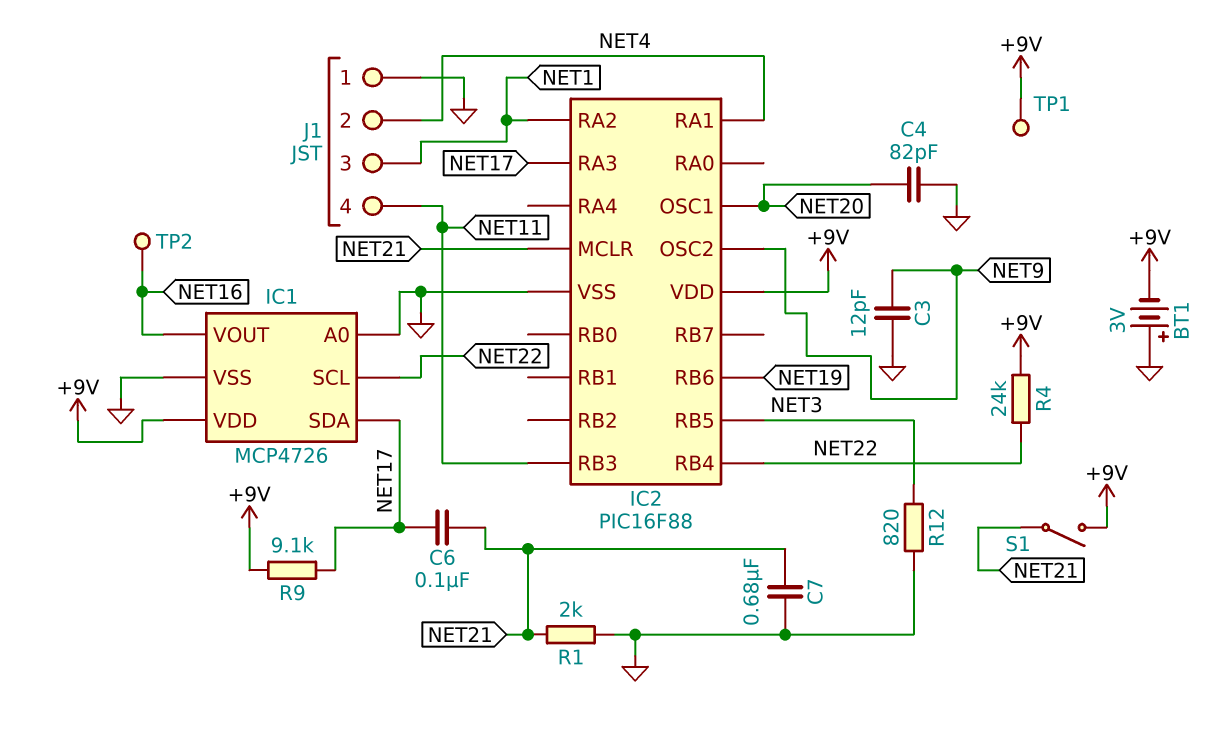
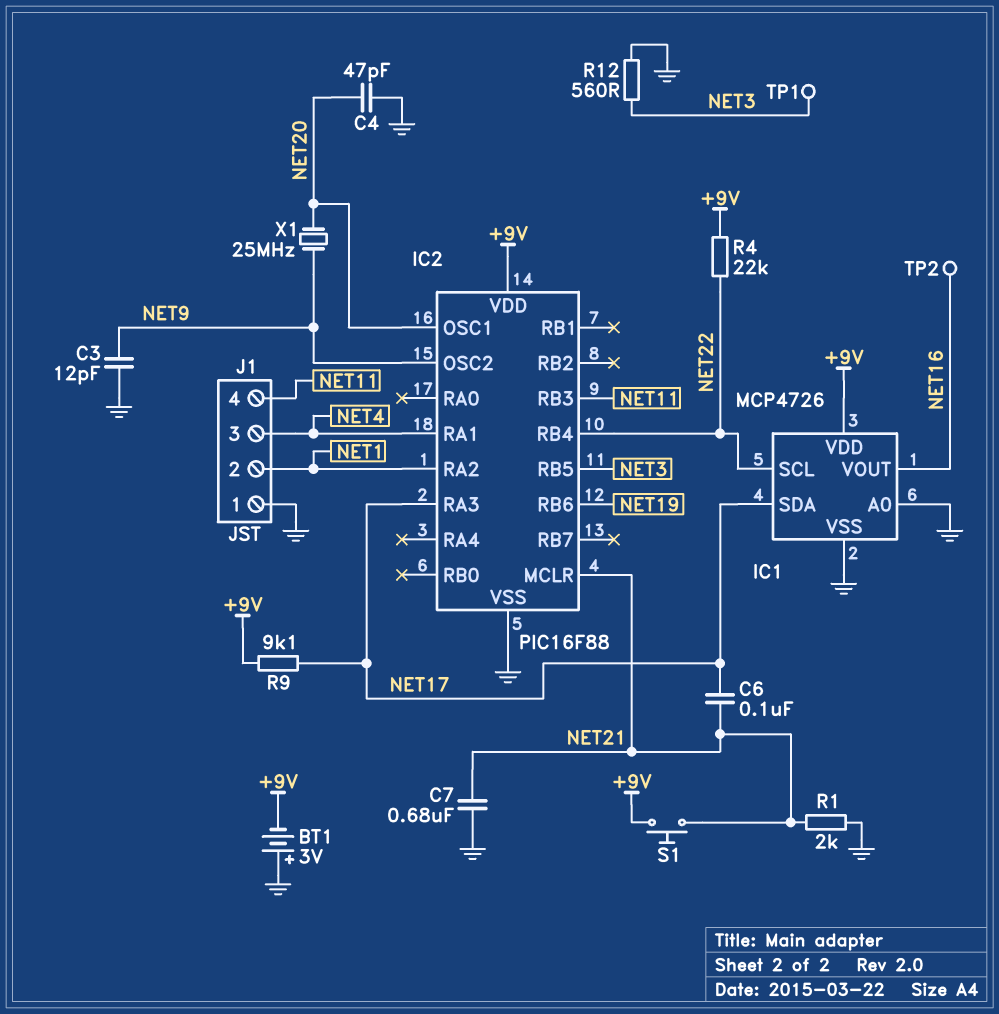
C4: 82pF (GND, NET20) -> 47pF (GND, NET20)
J1 pin 2: NET4 -> NET1
J1 pin 3: NET1 -> NET4
R4: 24k (+9V, NET22) -> 22k (+9V, NET22)
R12: 820 (GND, NET3) -> 560 (GND, NET3)
S1: switch (+9V, NET21) -> button (+9V, NET21)
TP1: test point (+9V) -> test point (NET3)
X1: none -> 25MHz (NET9, NET20)

